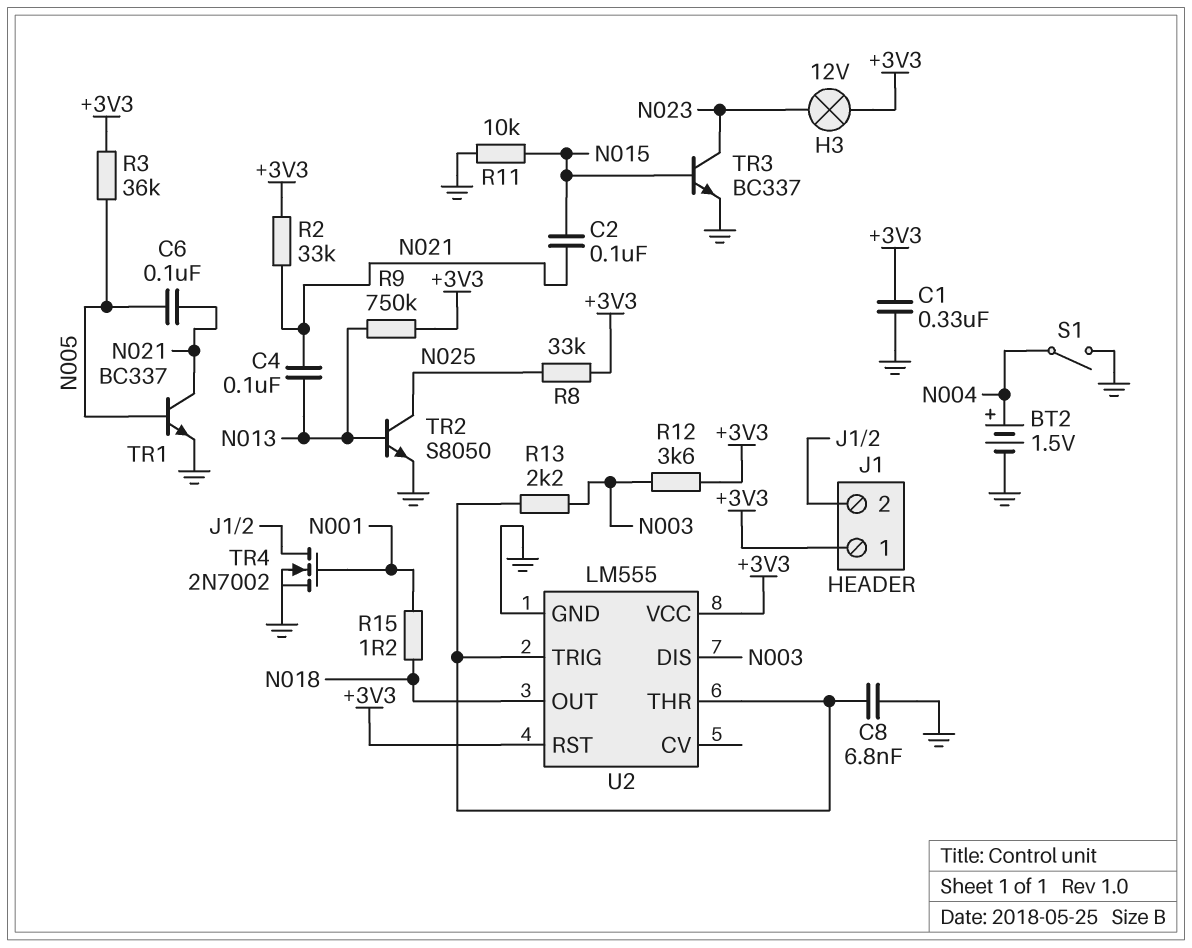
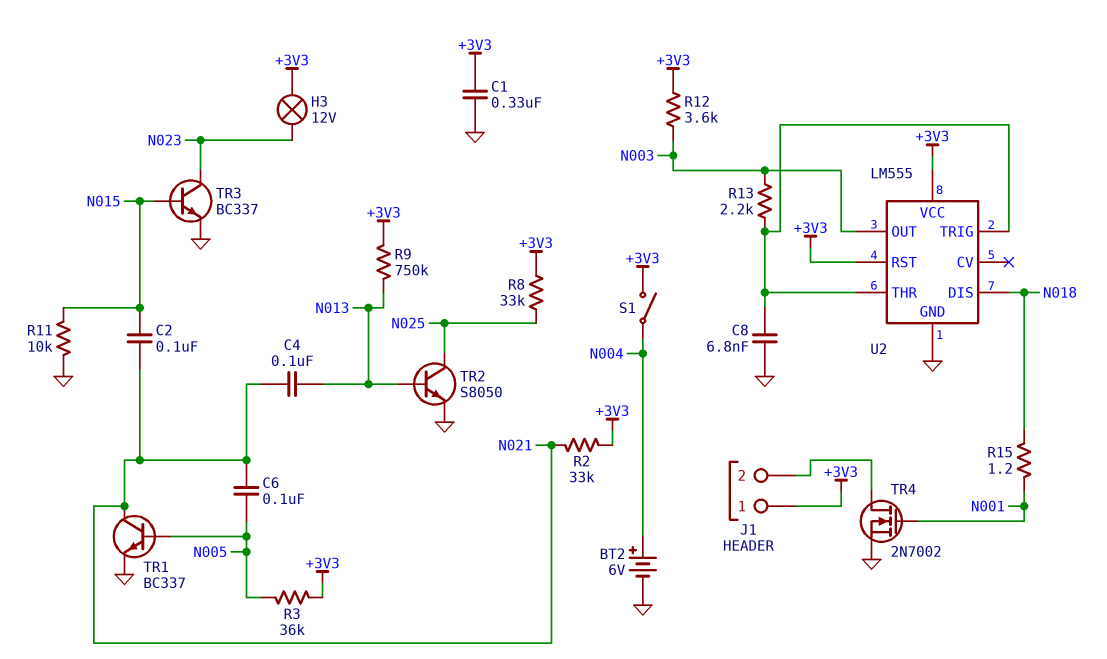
BT2: 1.5V (plus N004, minus GND) -> 6V (plus N004, minus GND)
S1: switch (GND, N004) -> switch (+3V3, N004)
U2 pin DIS: N003 -> N018
U2 pin OUT: N018 -> N003

